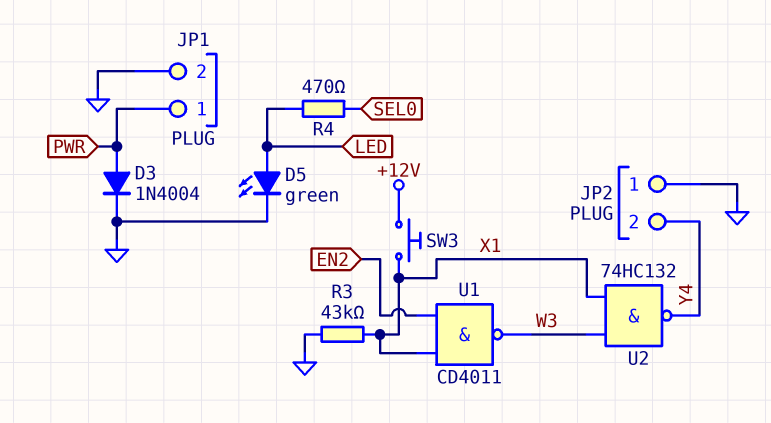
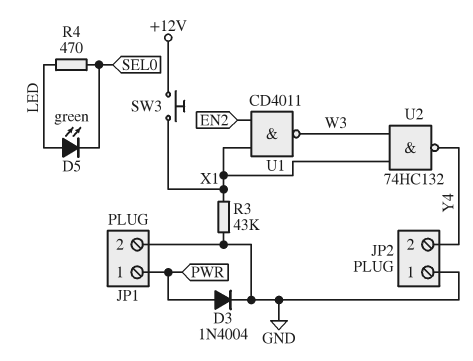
D5: LED green (A LED, K GND) -> LED green (A LED, K SEL0)

